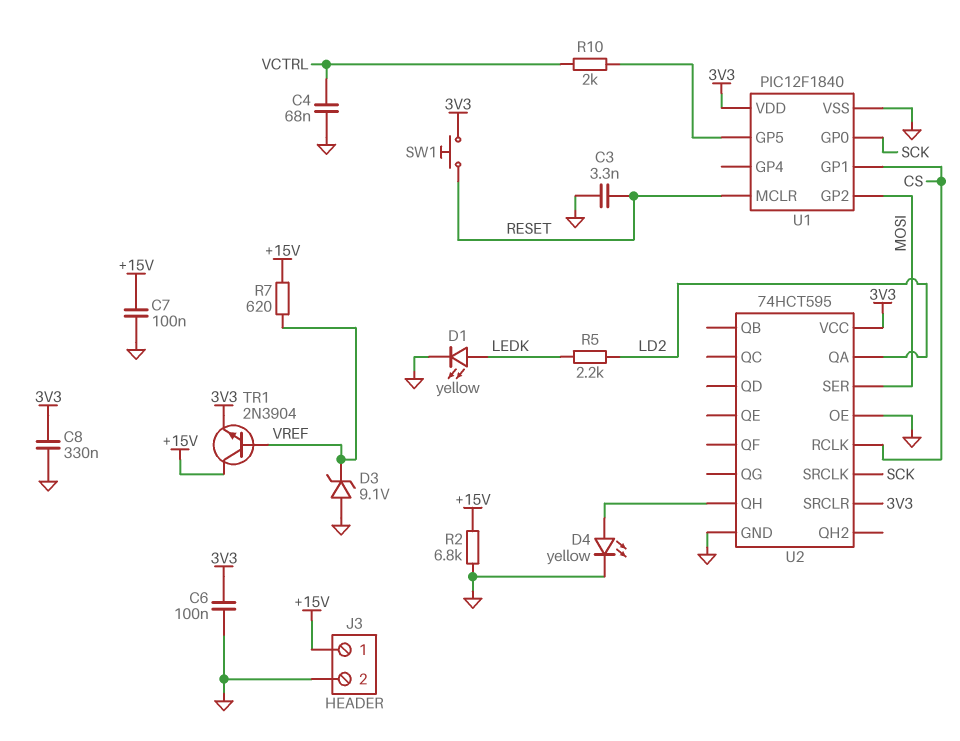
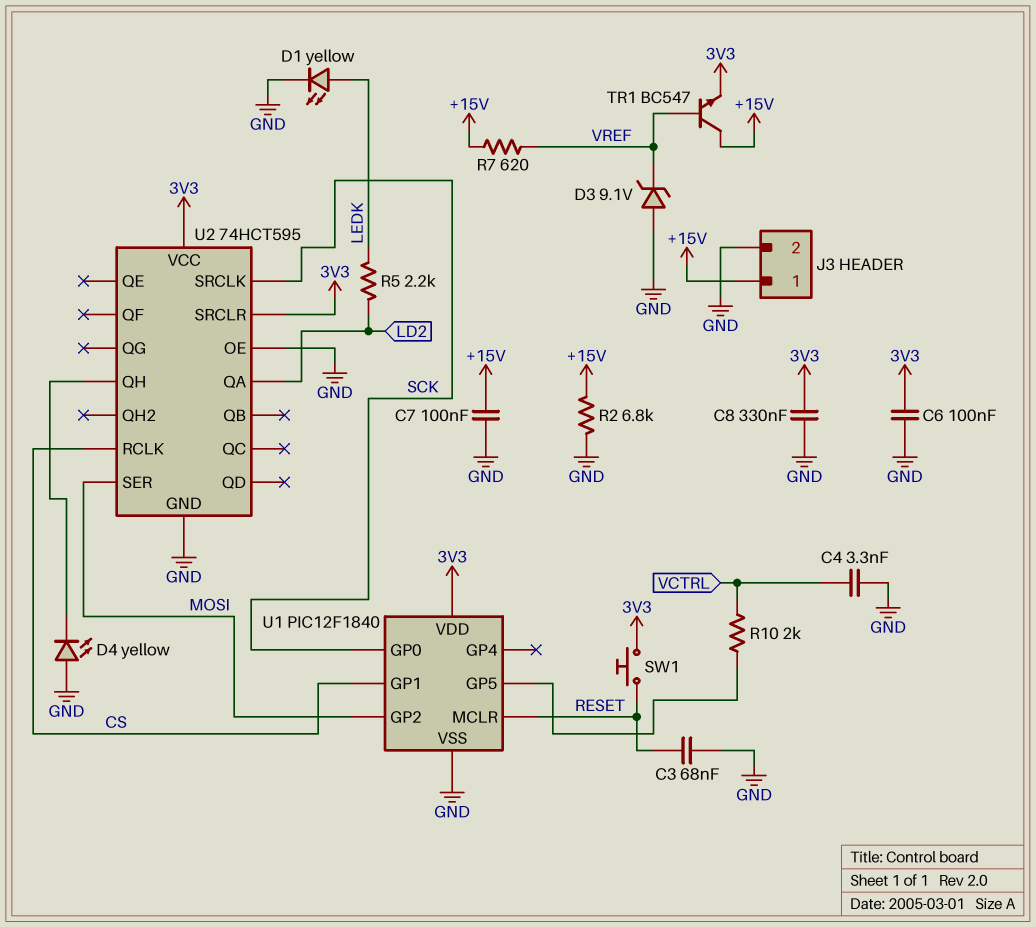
C3: 3.3nF (GND, RESET) -> 68nF (GND, RESET)
C4: 68nF (GND, VCTRL) -> 3.3nF (GND, VCTRL)
D4: LED yellow (A U2/QH, K GND) -> LED yellow (A GND, K U2/QH)
TR1: NPN 2N3904 (B VREF, C +15V, E 3V3) -> NPN BC547 (B VREF, C +15V, E 3V3)

